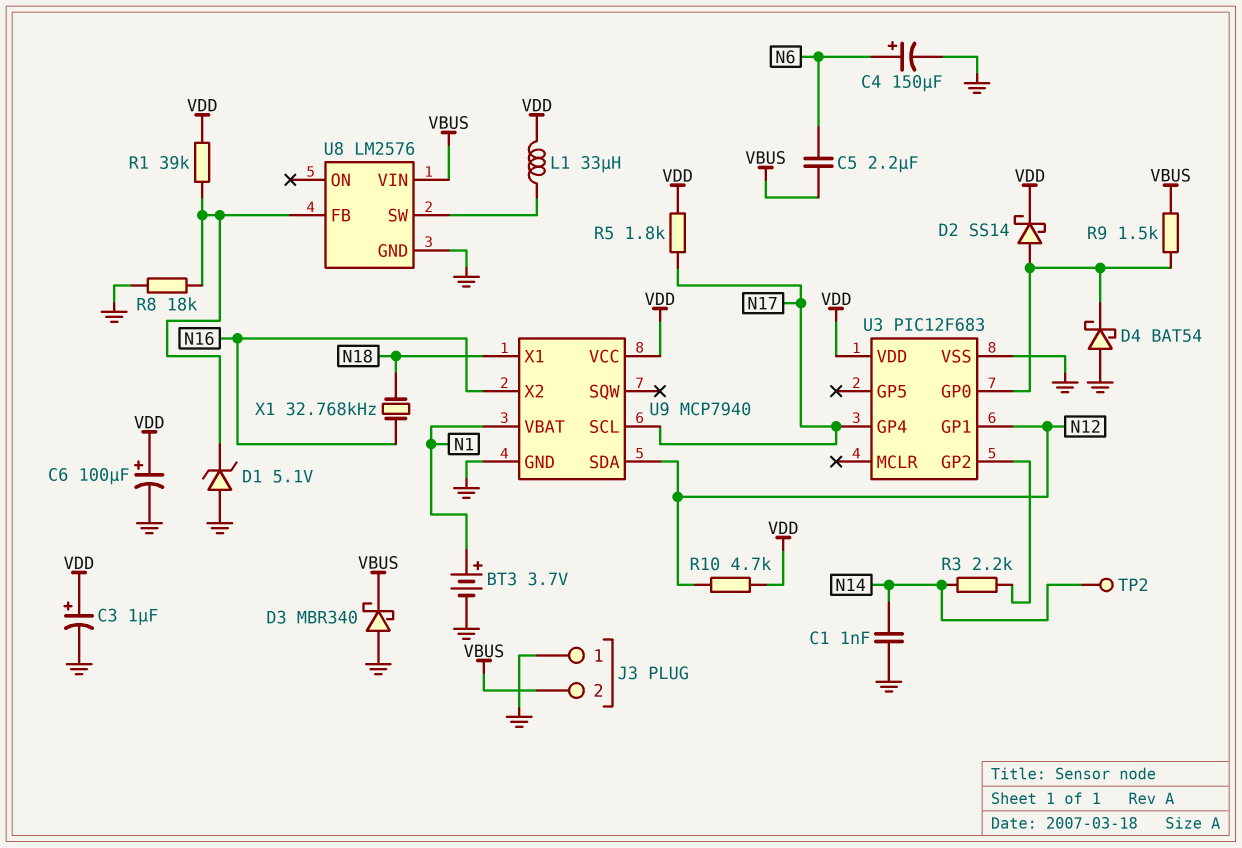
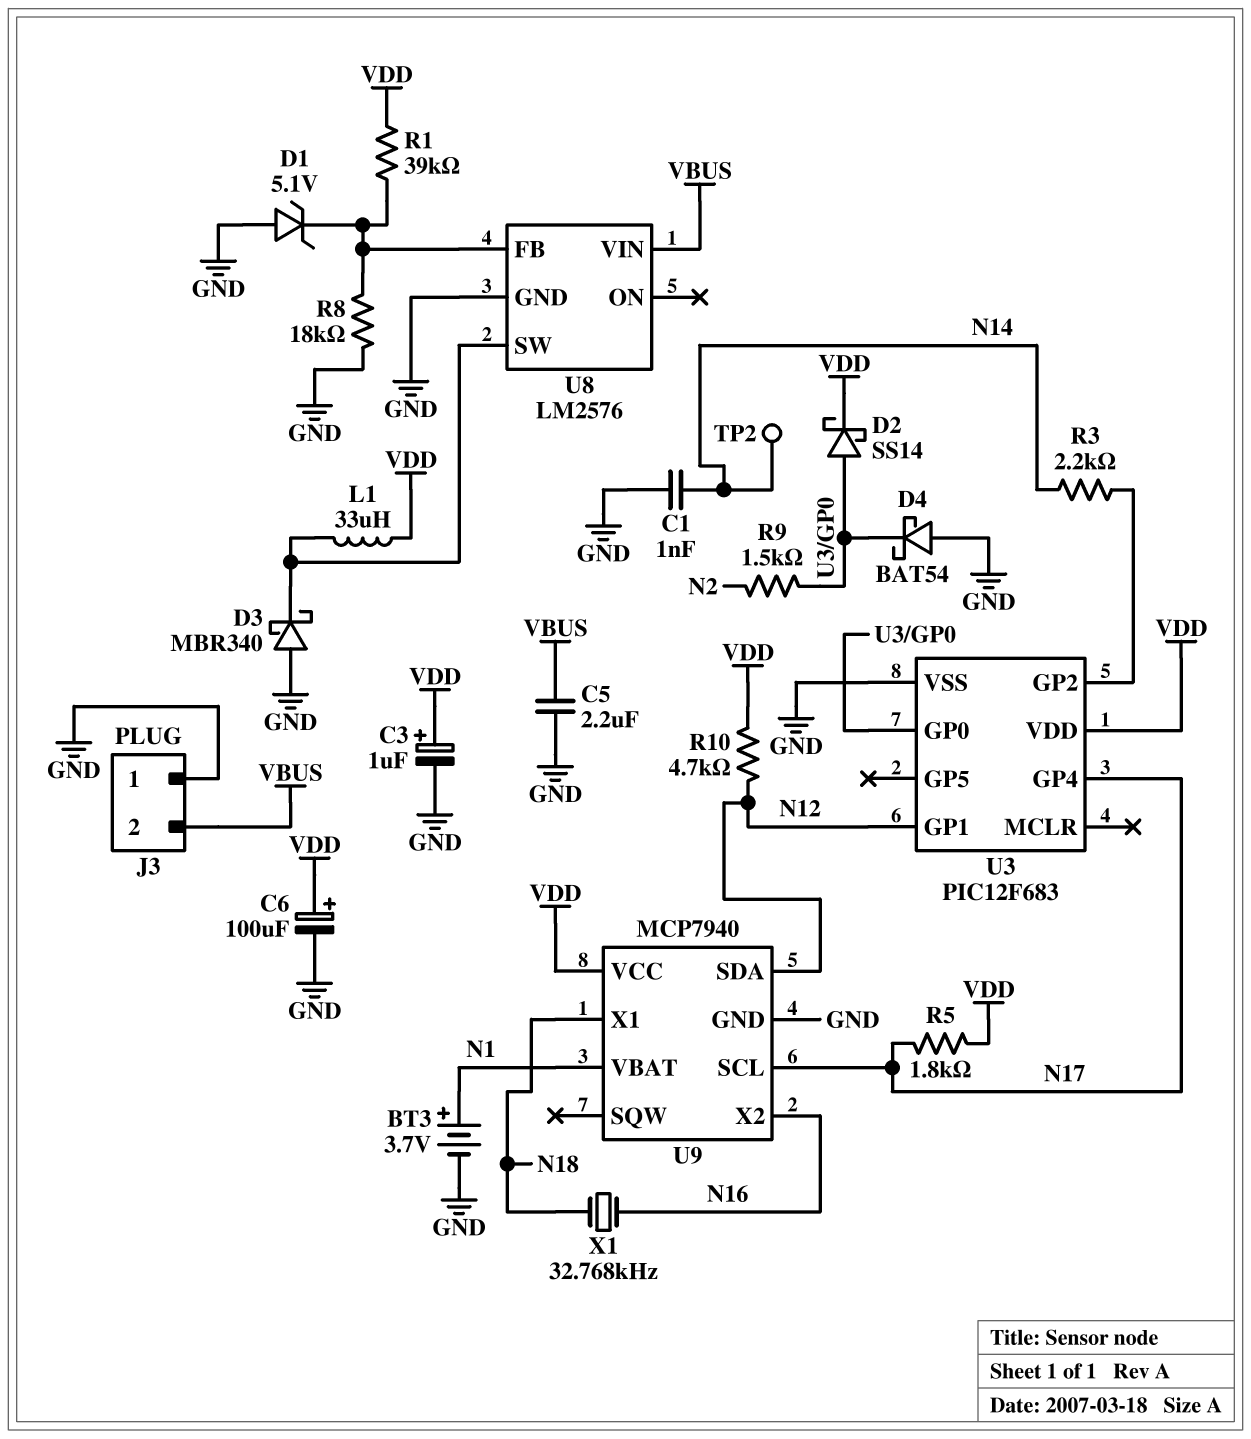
C4: 150uF (plus N6, minus GND) -> none
C5: 2.2uF (N6, VBUS) -> 2.2uF (GND, VBUS)
D3: schottky MBR340 (A GND, K VBUS) -> schottky MBR340 (A GND, K U8/SW)
R9: 1.5k (U3/GP0, VBUS) -> 1.5k (N2, U3/GP0)

